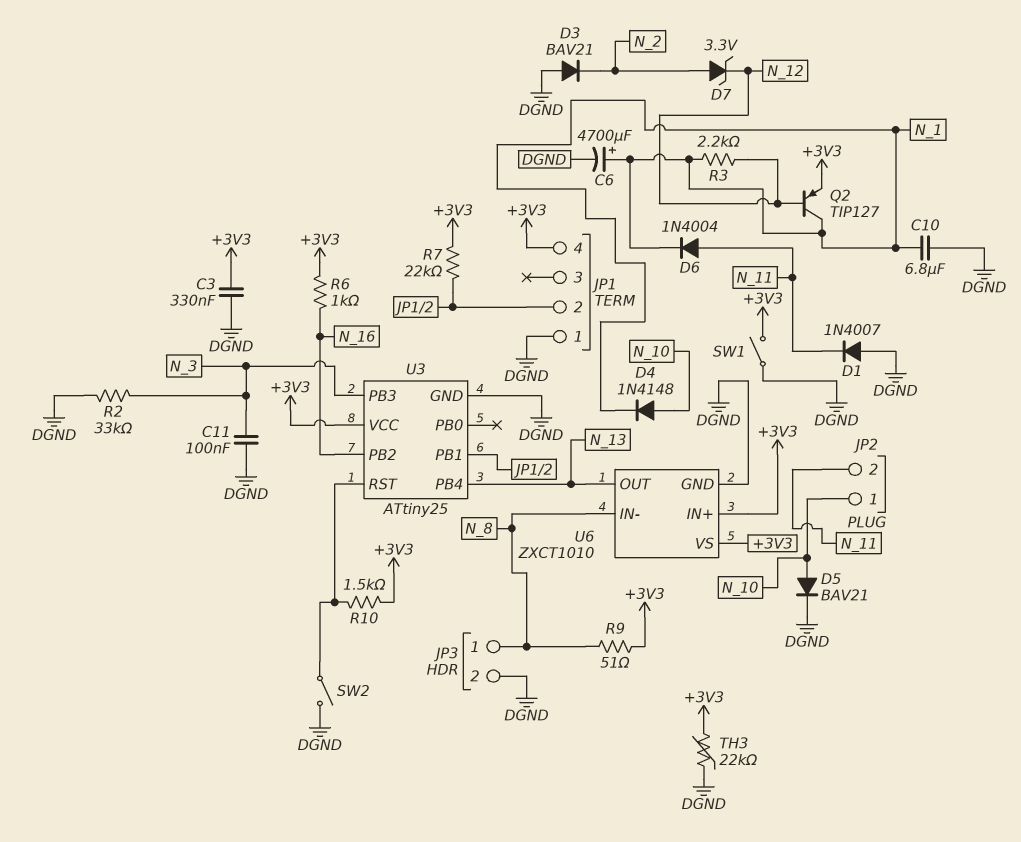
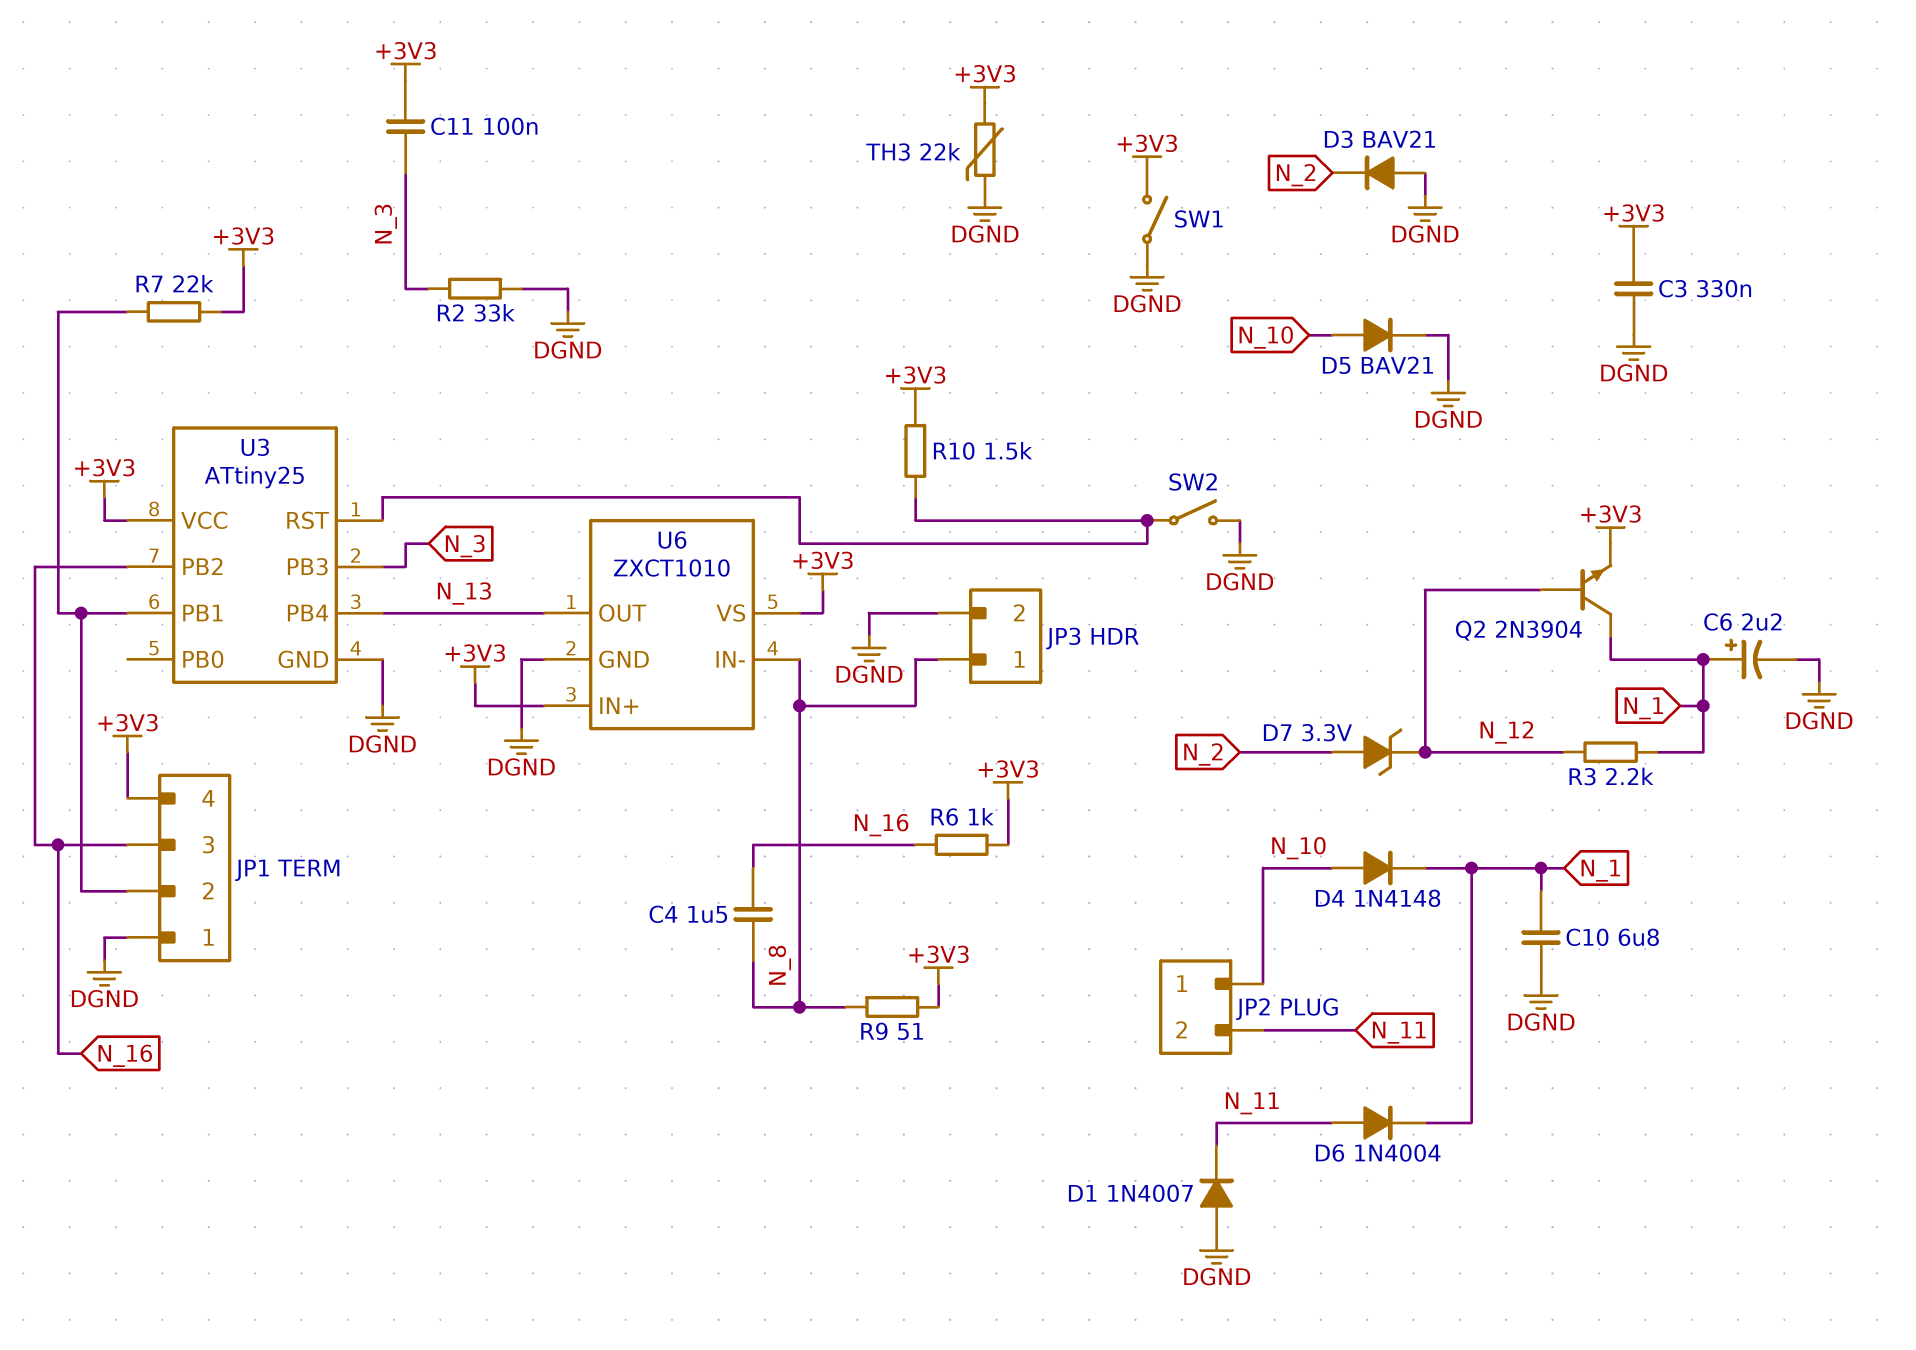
C4: none -> 1.5uF (N_8, N_16)
C6: 4700uF (plus N_1, minus DGND) -> 2.2uF (plus N_1, minus DGND)
C11: 100nF (DGND, N_3) -> 100nF (+3V3, N_3)
JP1 pin 3: none -> N_16
Q2: PNP TIP127 (B N_12, C N_1, E +3V3) -> NPN 2N3904 (B N_12, C N_1, E +3V3)

